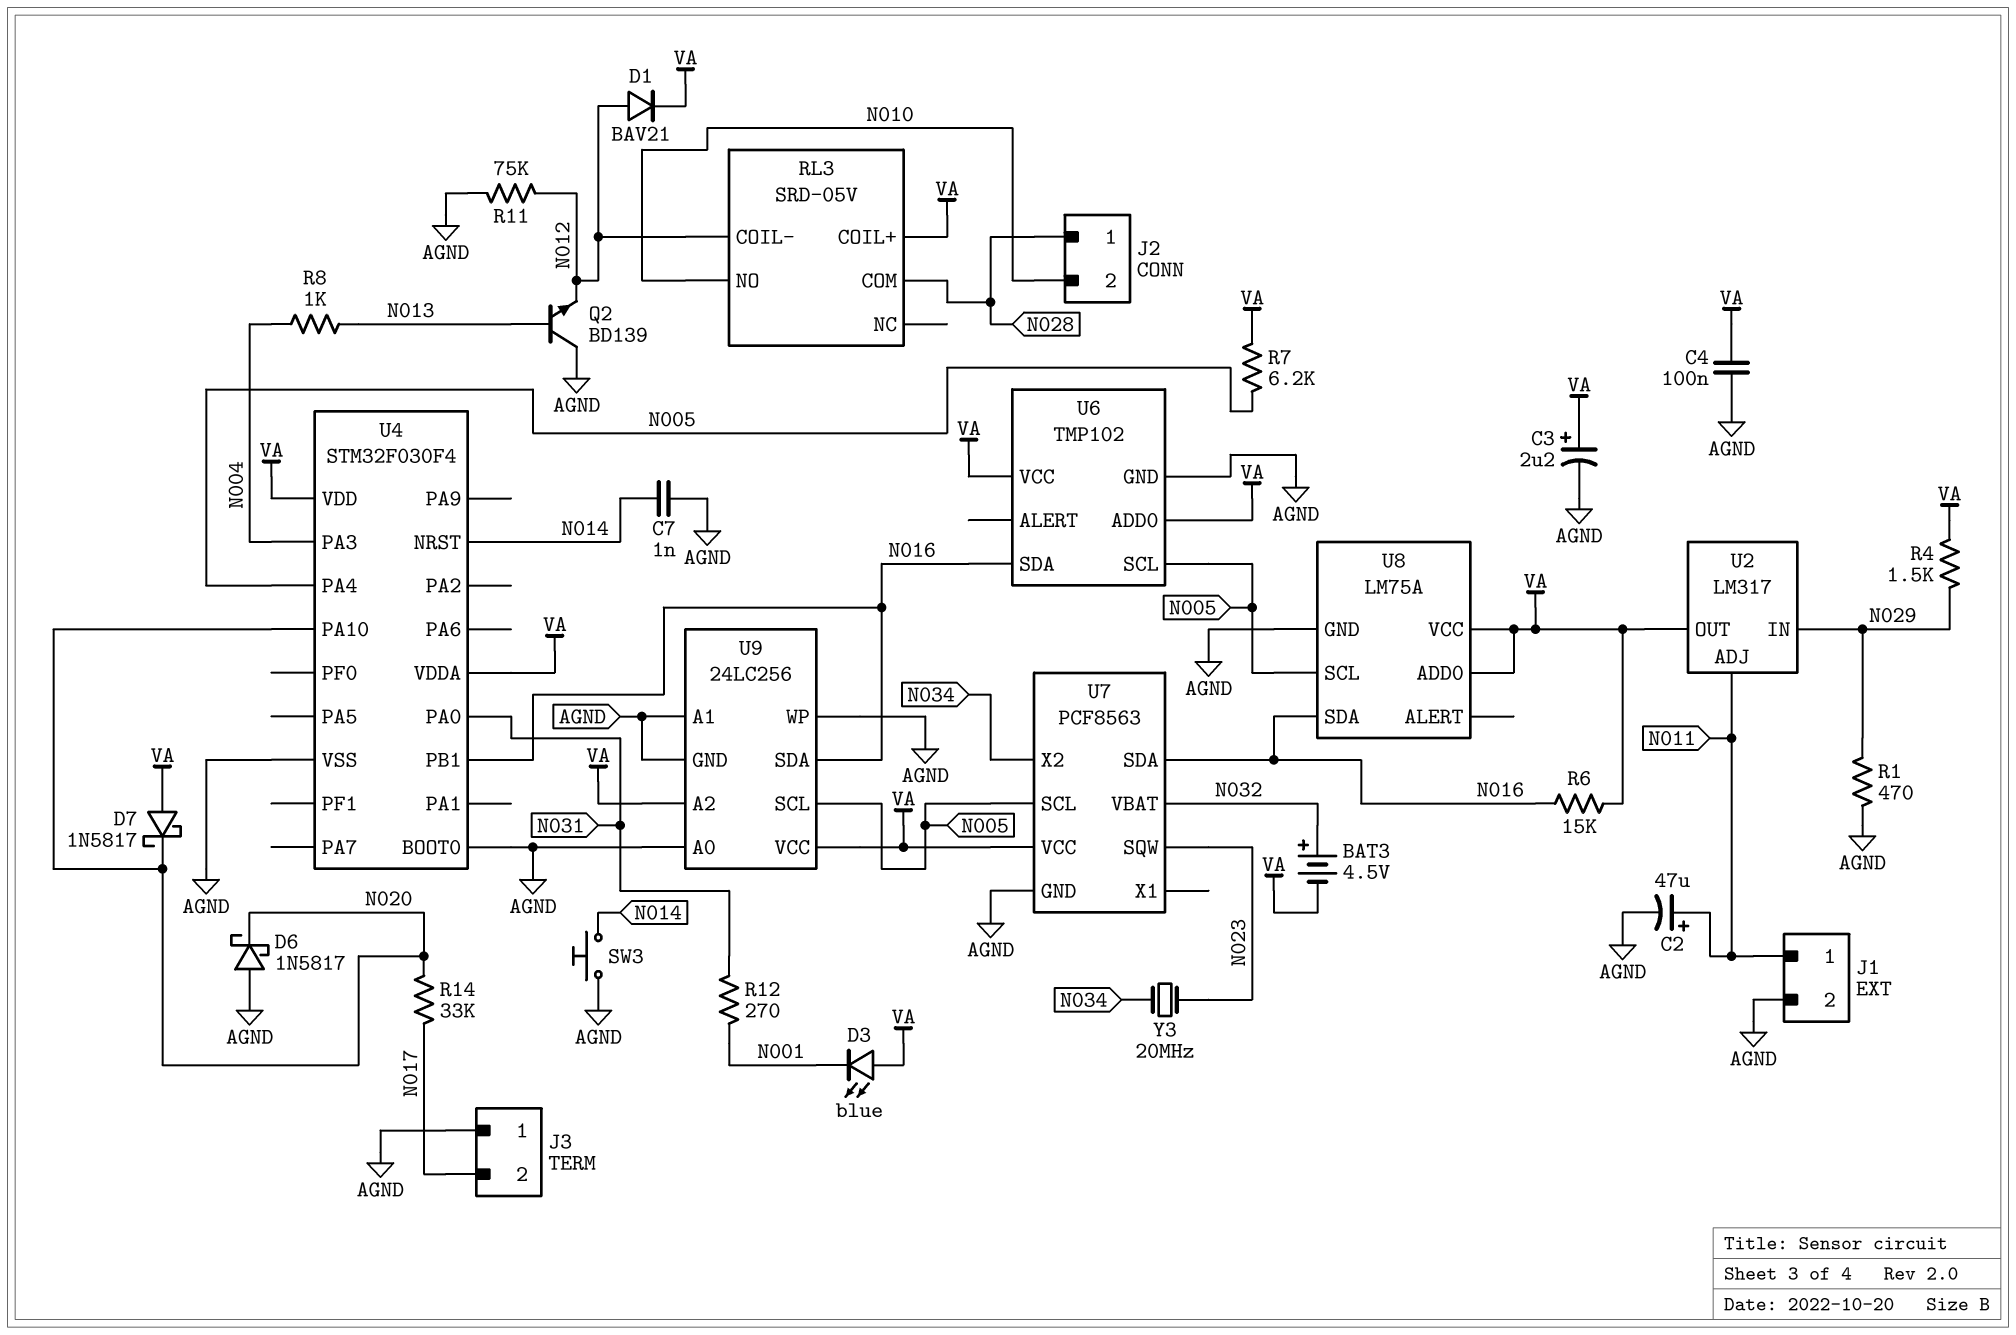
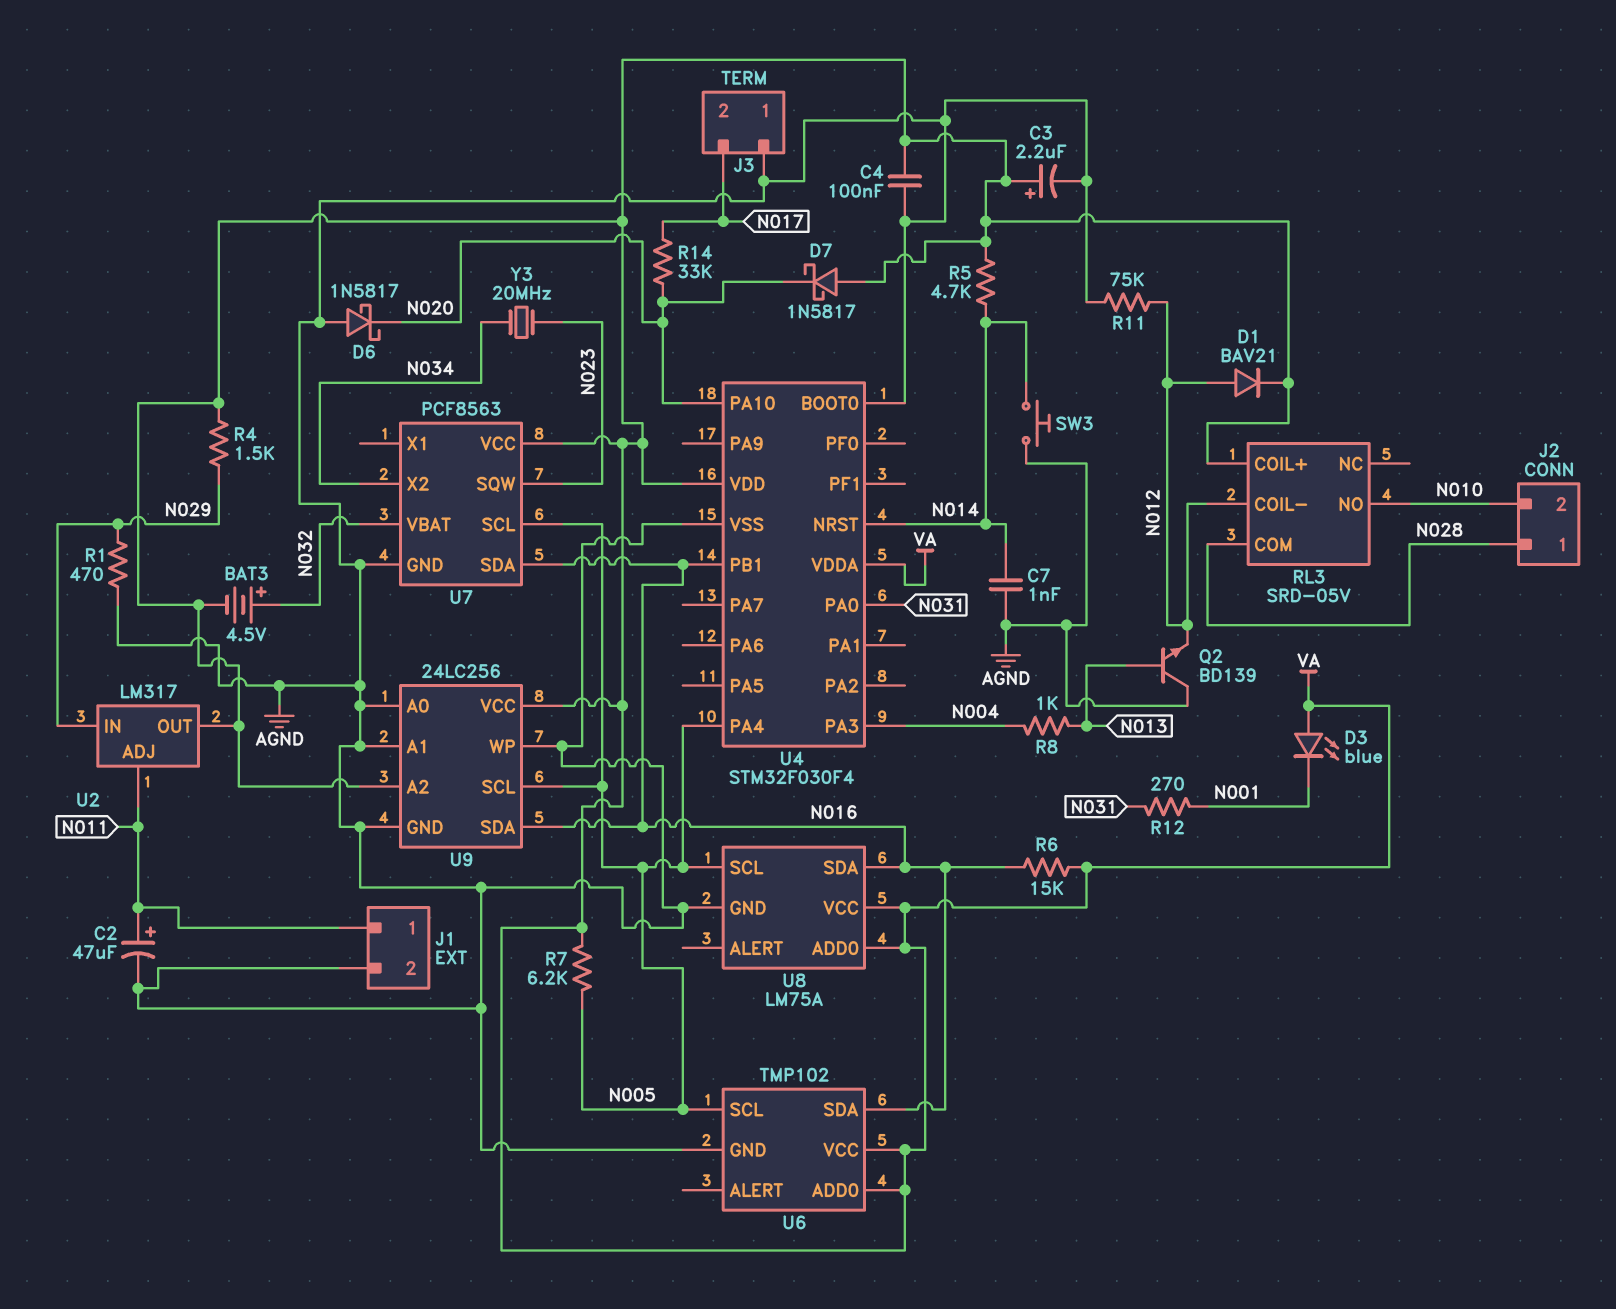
R5: none -> 4.7k (N014, VA)

